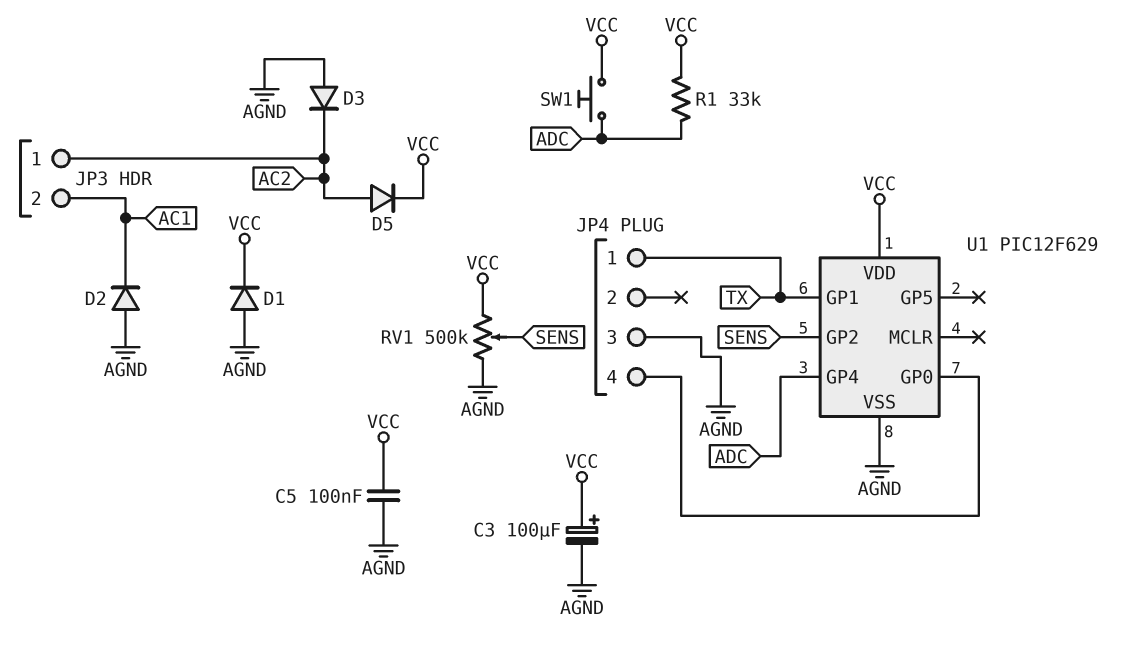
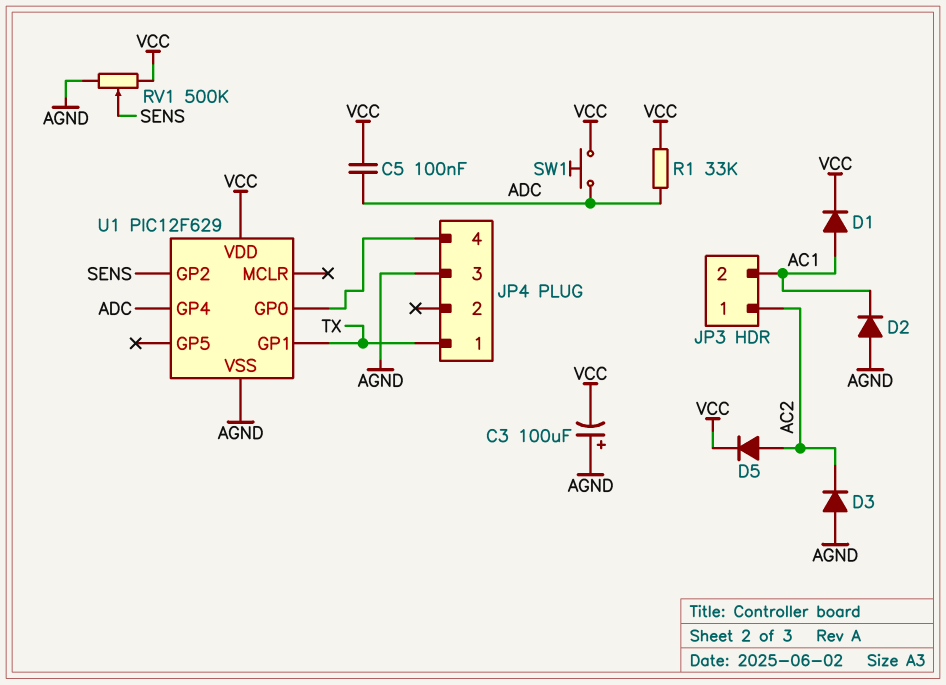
C3: 100uF (plus VCC, minus AGND) -> 100uF (plus AGND, minus VCC)
C5: 100nF (AGND, VCC) -> 100nF (ADC, VCC)
D1: diode (A AGND, K VCC) -> diode (A AC1, K VCC)

